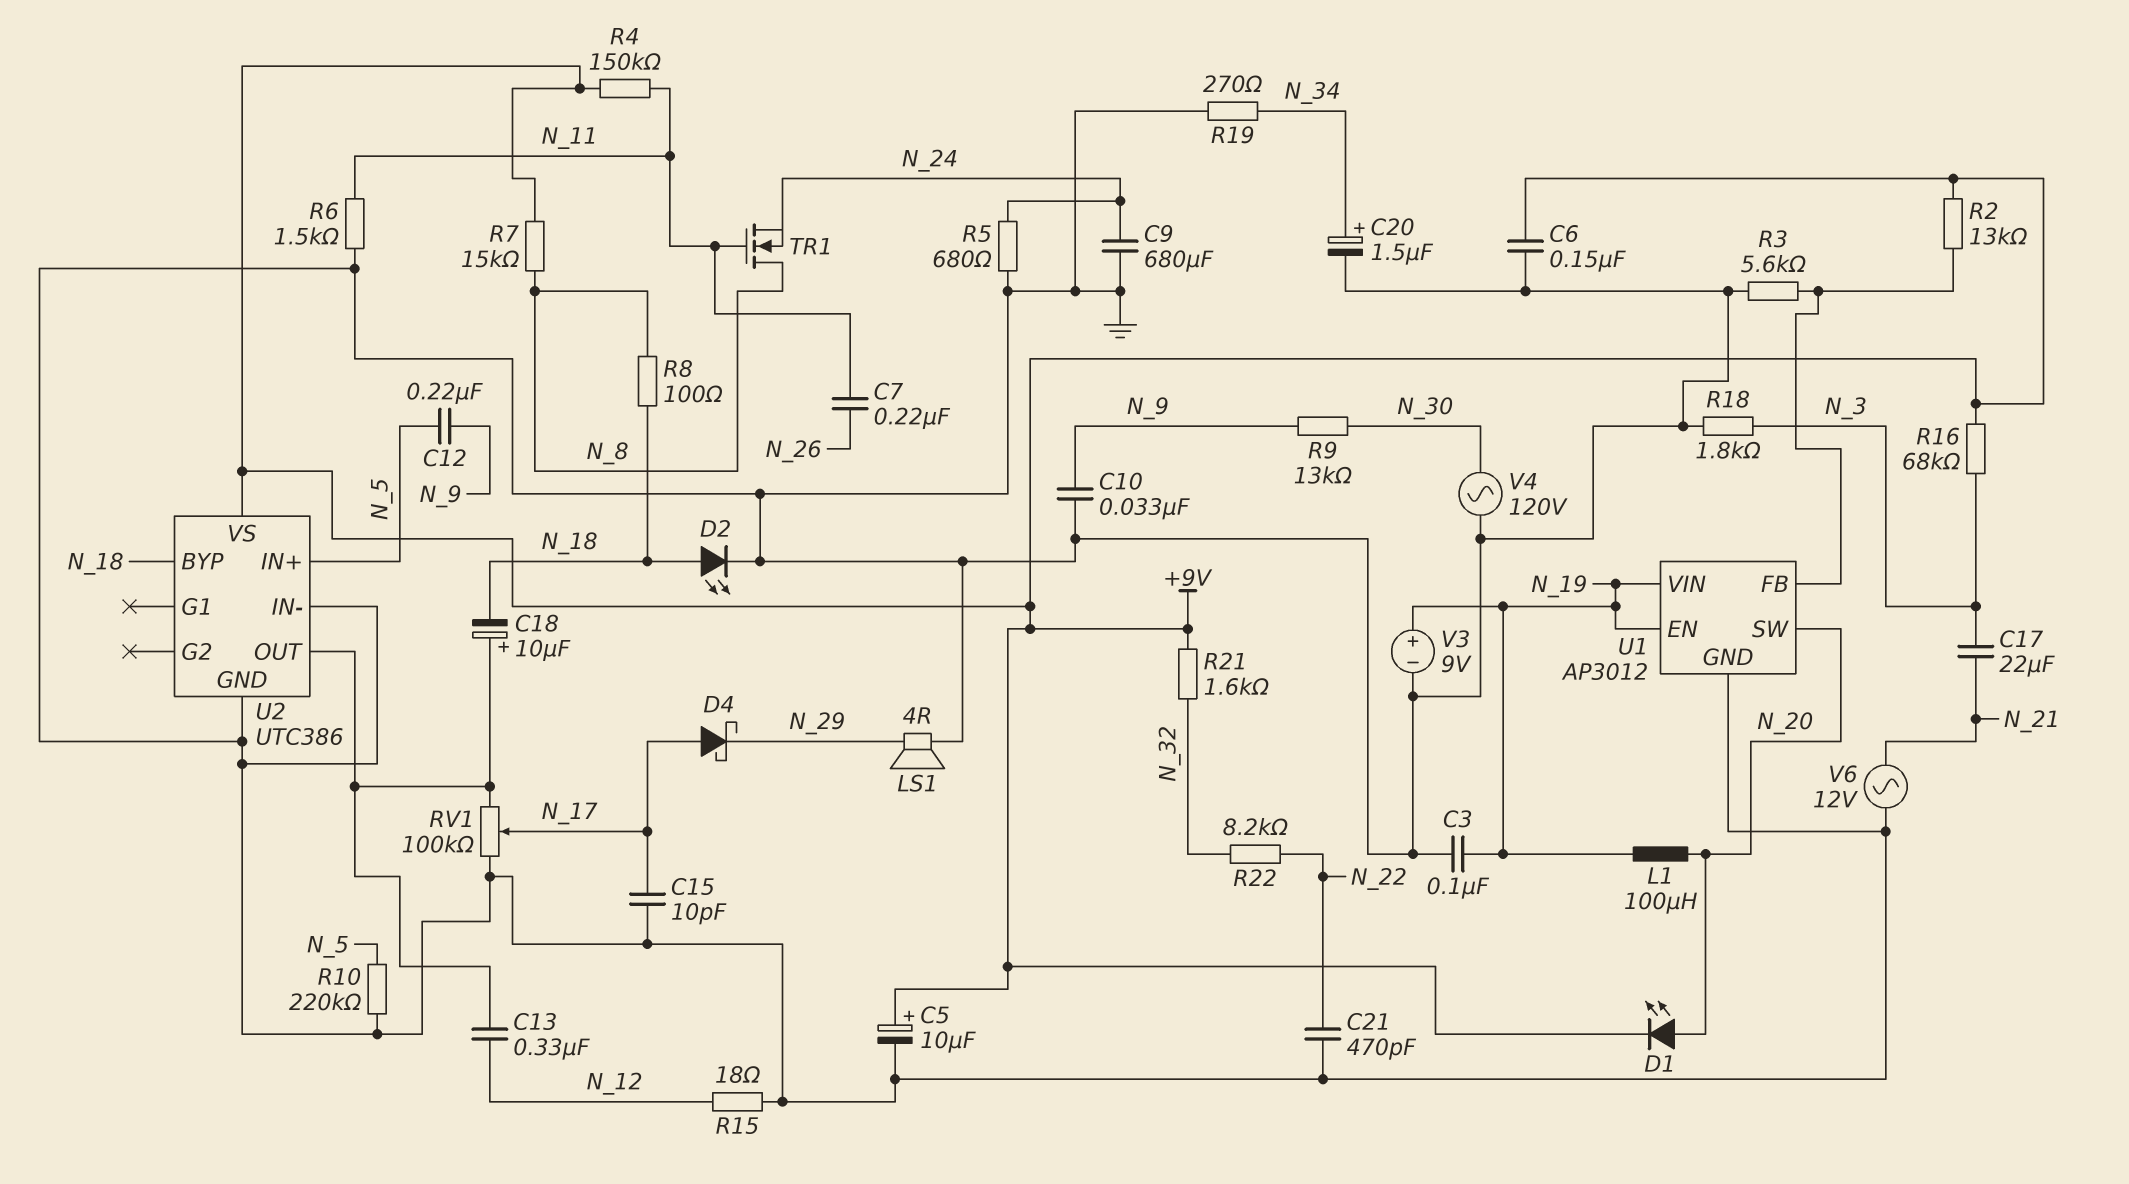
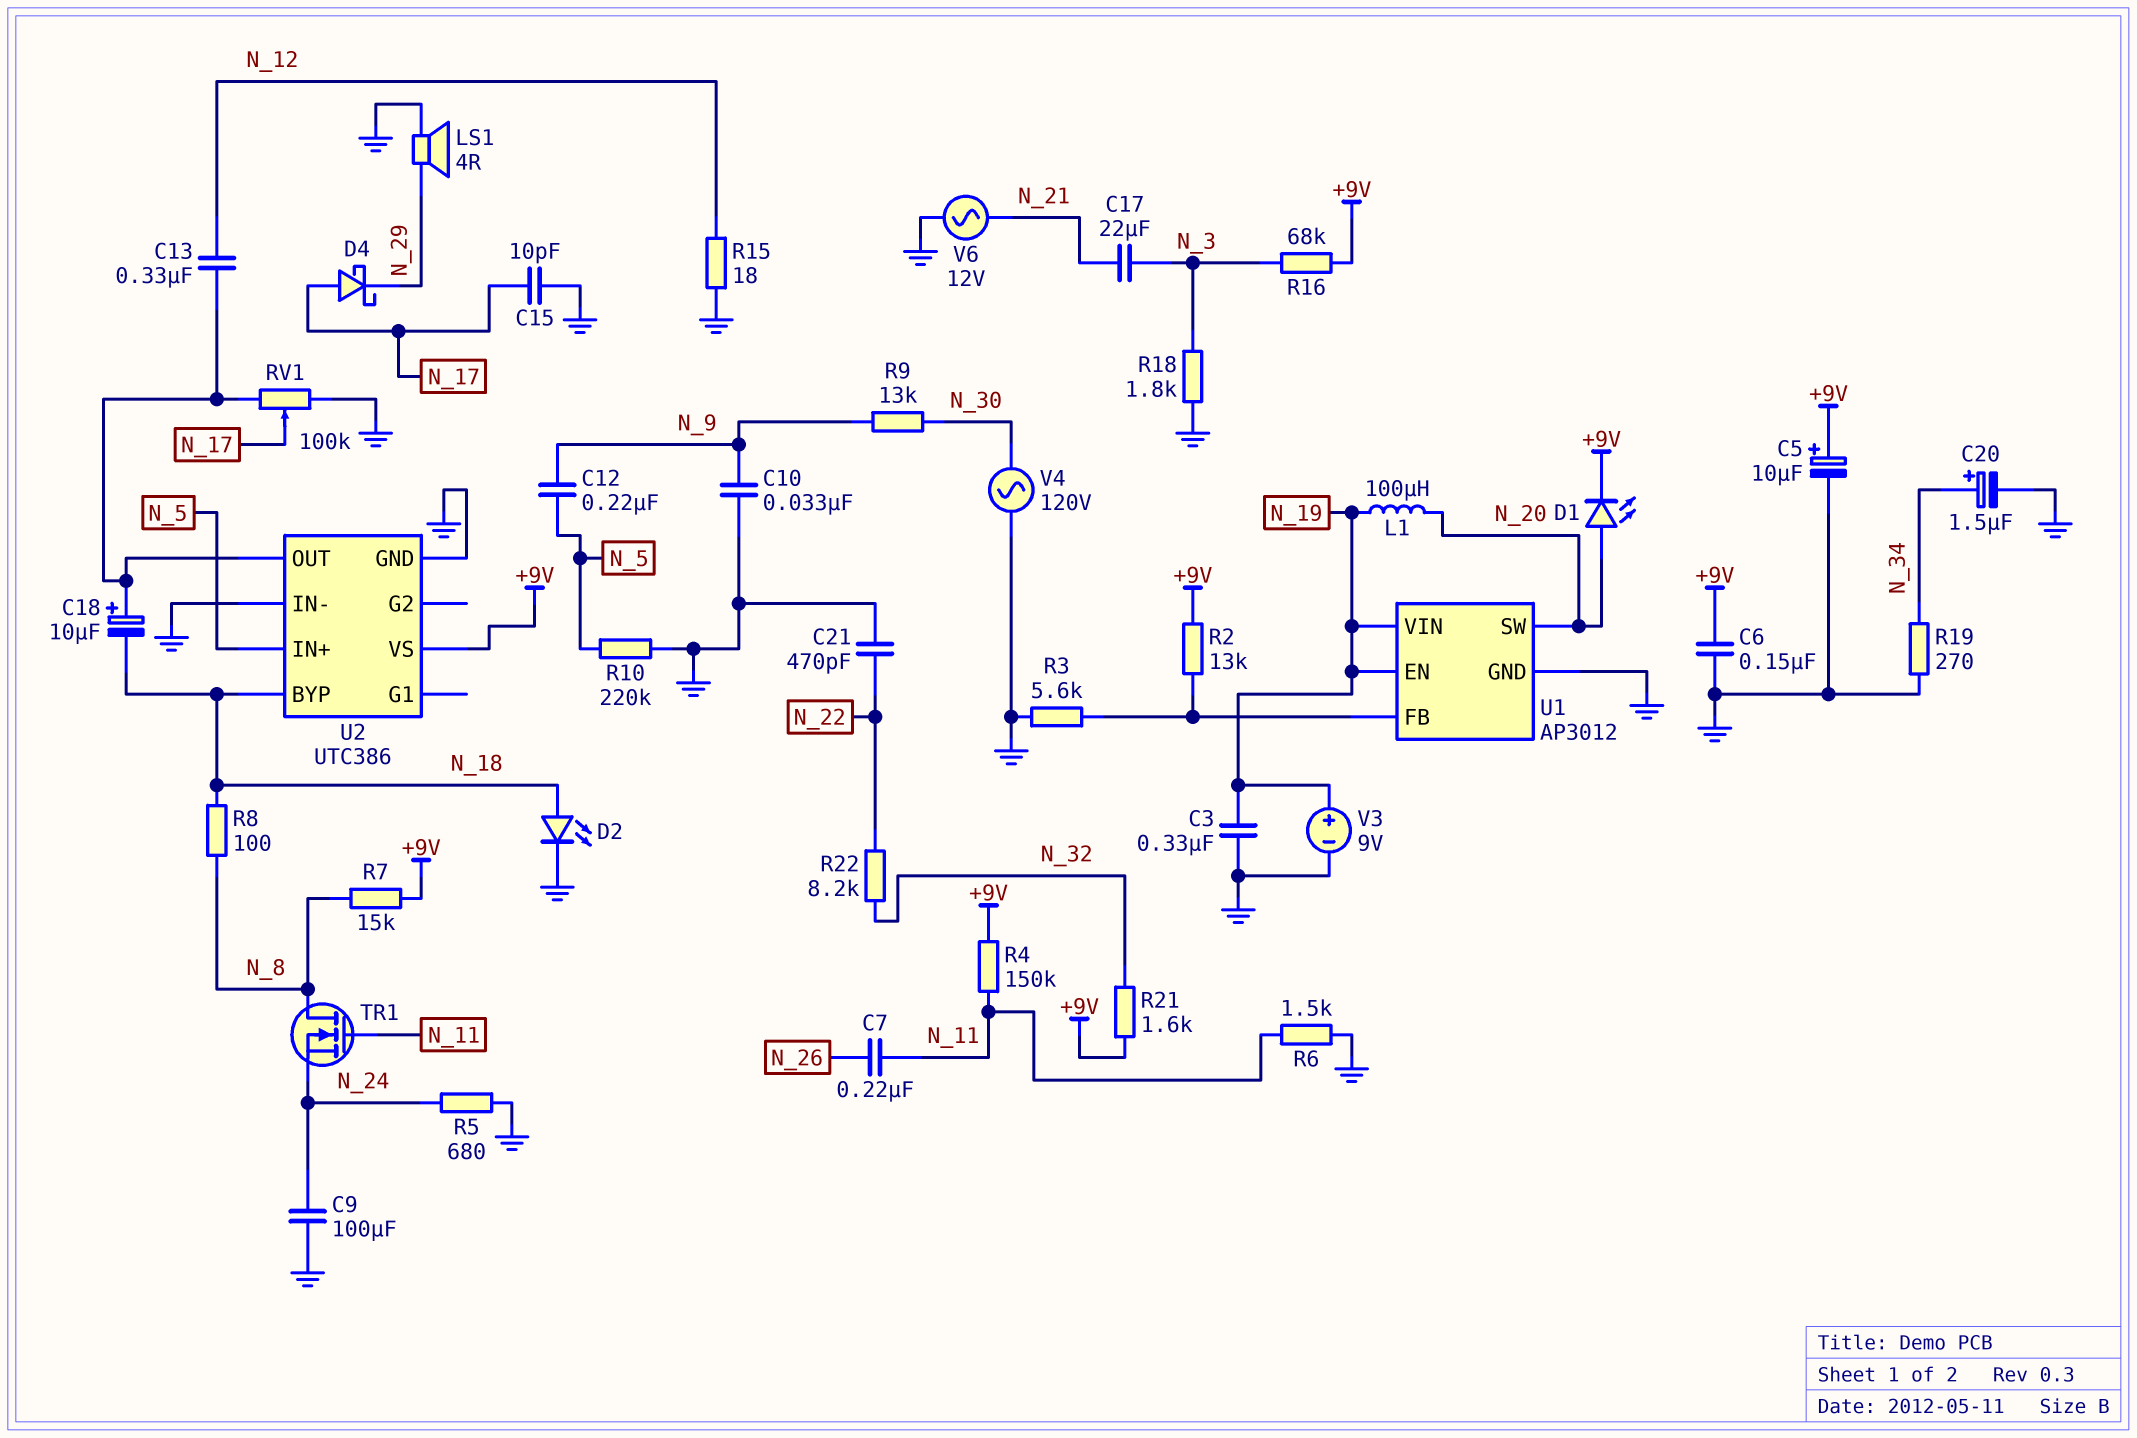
C3: 100nF (GND, N_19) -> 330nF (GND, N_19)
C9: 680uF (GND, N_24) -> 100uF (GND, N_24)

